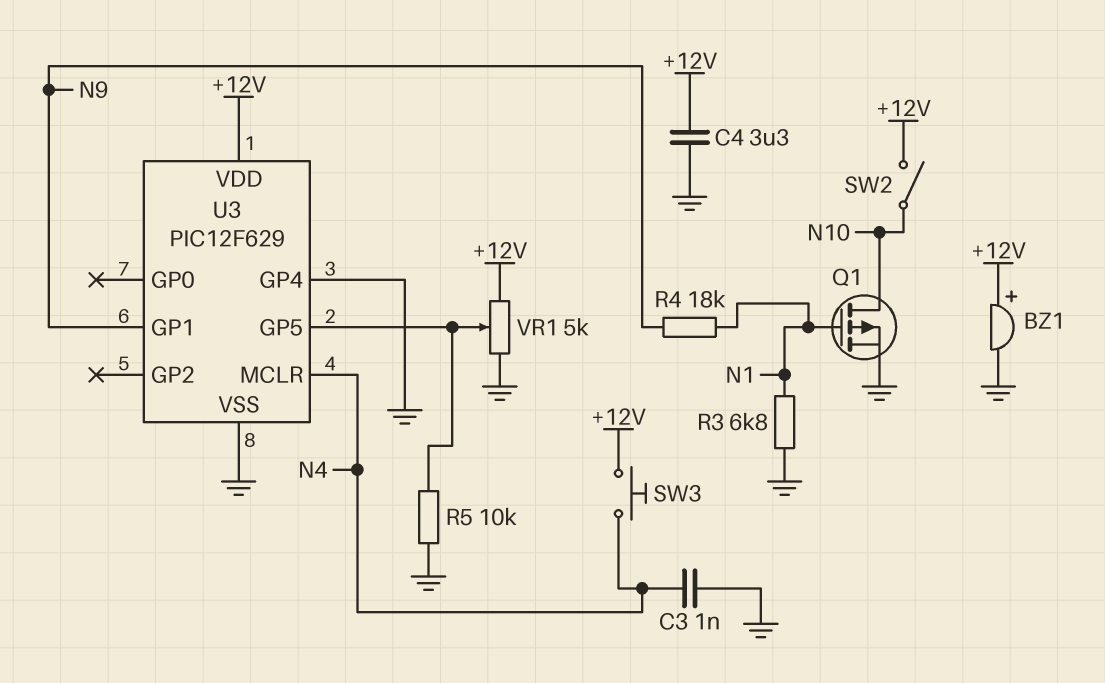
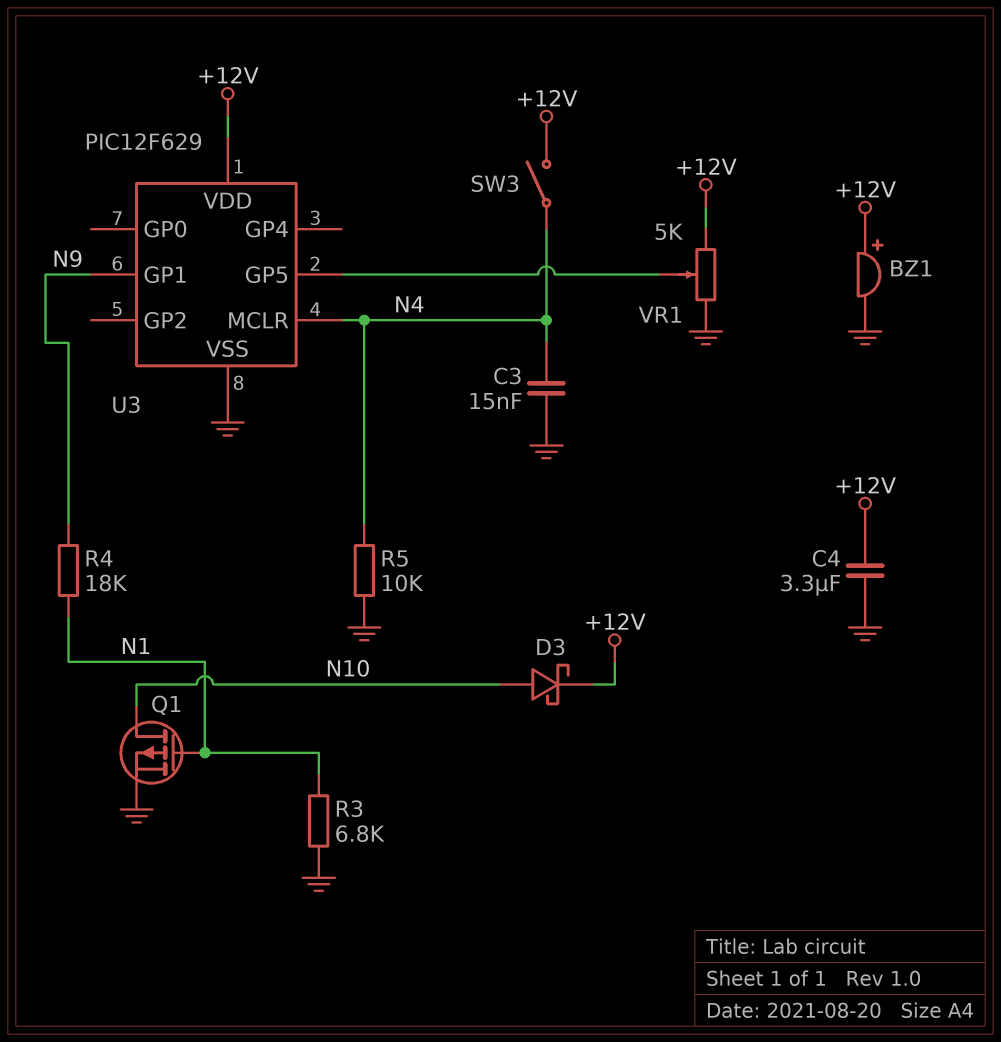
C3: 1nF (GND, N4) -> 15nF (GND, N4)
D3: none -> schottky (A N10, K +12V)
R5: 10k (GND, U3/GP5) -> 10k (GND, N4)
SW2: switch (+12V, N10) -> none
SW3: button (+12V, N4) -> switch (+12V, N4)
U3 pin GP4: GND -> none

